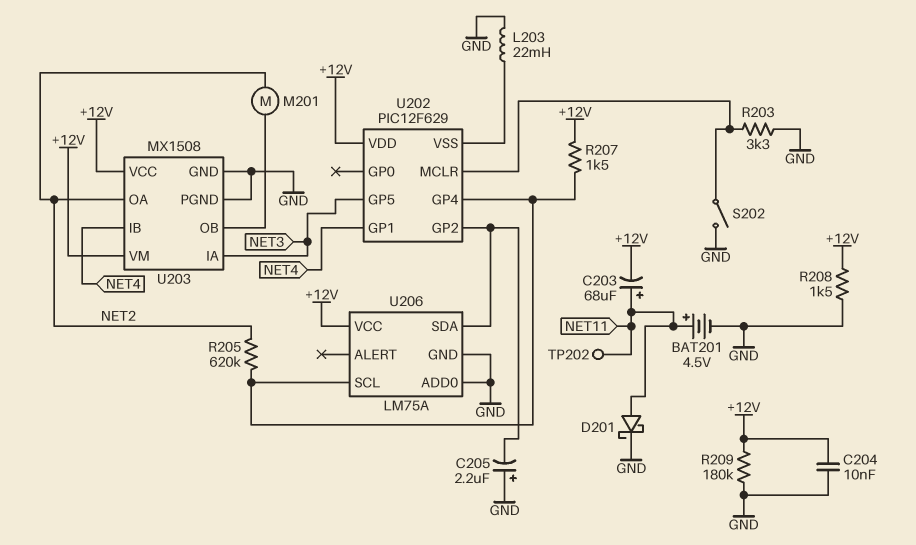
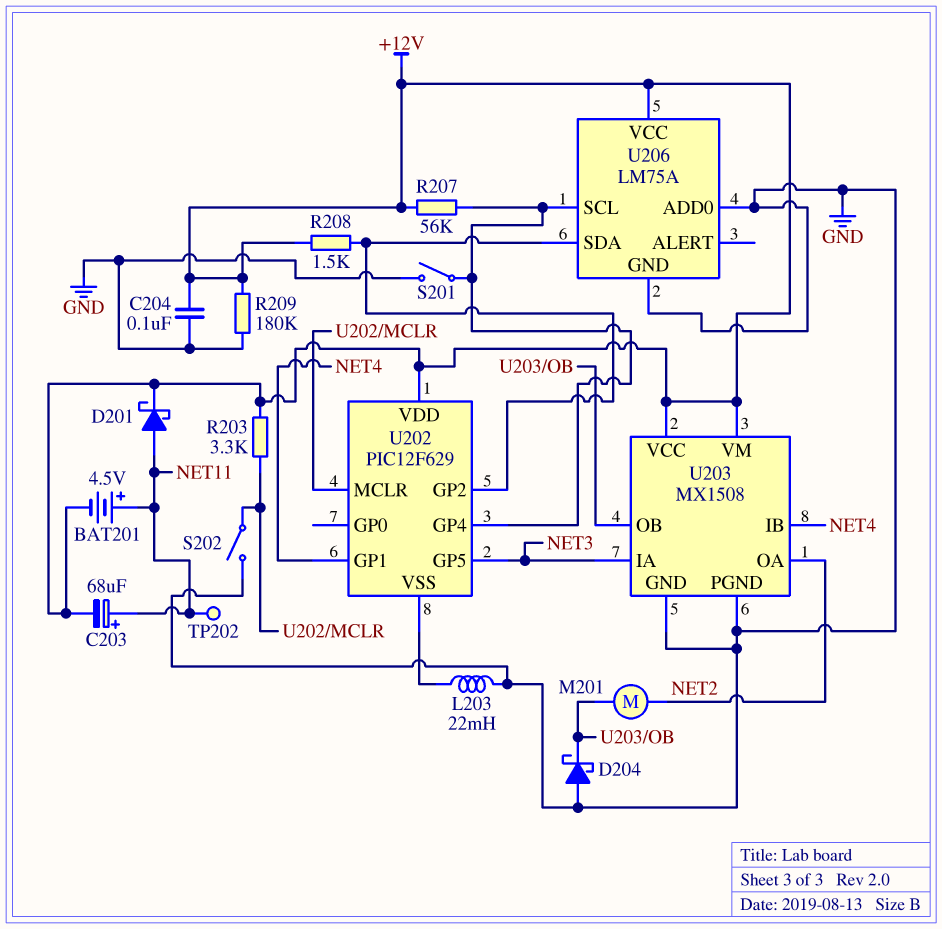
BAT201: 4.5V (plus NET11, minus GND) -> 4.5V (plus NET11, minus +12V)
C204: 10nF (+12V, GND) -> 100nF (+12V, GND)
C205: 2.2uF (plus GND, minus U202/GP2) -> none
D201: schottky (A NET11, K GND) -> schottky (A NET11, K +12V)
D204: none -> schottky (A GND, K U203/OB)
R203: 3.3k (GND, U202/MCLR) -> 3.3k (+12V, U202/MCLR)
R205: 620k (NET2, U202/GP4) -> none
R207: 1.5k (+12V, U202/GP4) -> 56k (+12V, U202/GP4)
R208: 1.5k (+12V, GND) -> 1.5k (+12V, U202/GP2)
S201: none -> switch (GND, U202/GP4)

